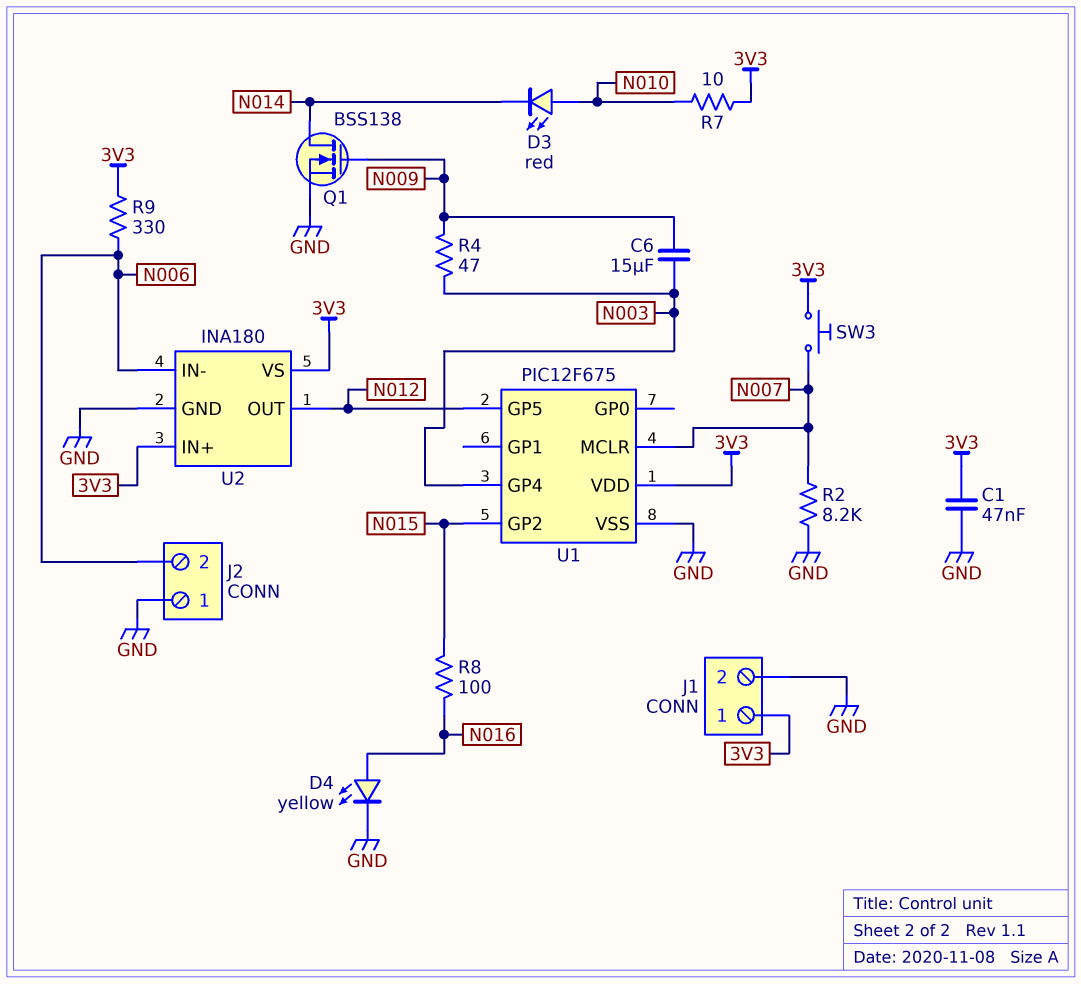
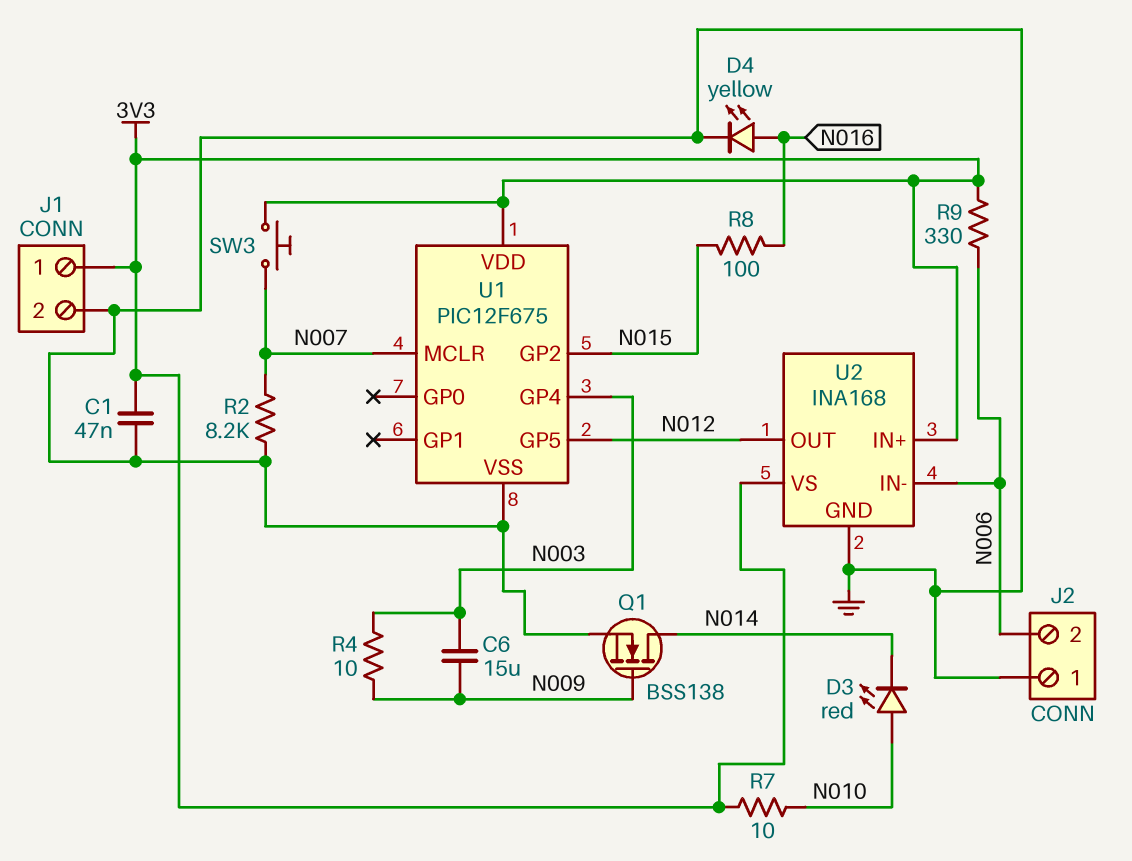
R4: 47 (N003, N009) -> 10 (N003, N009)
U2: INA180 -> INA168

